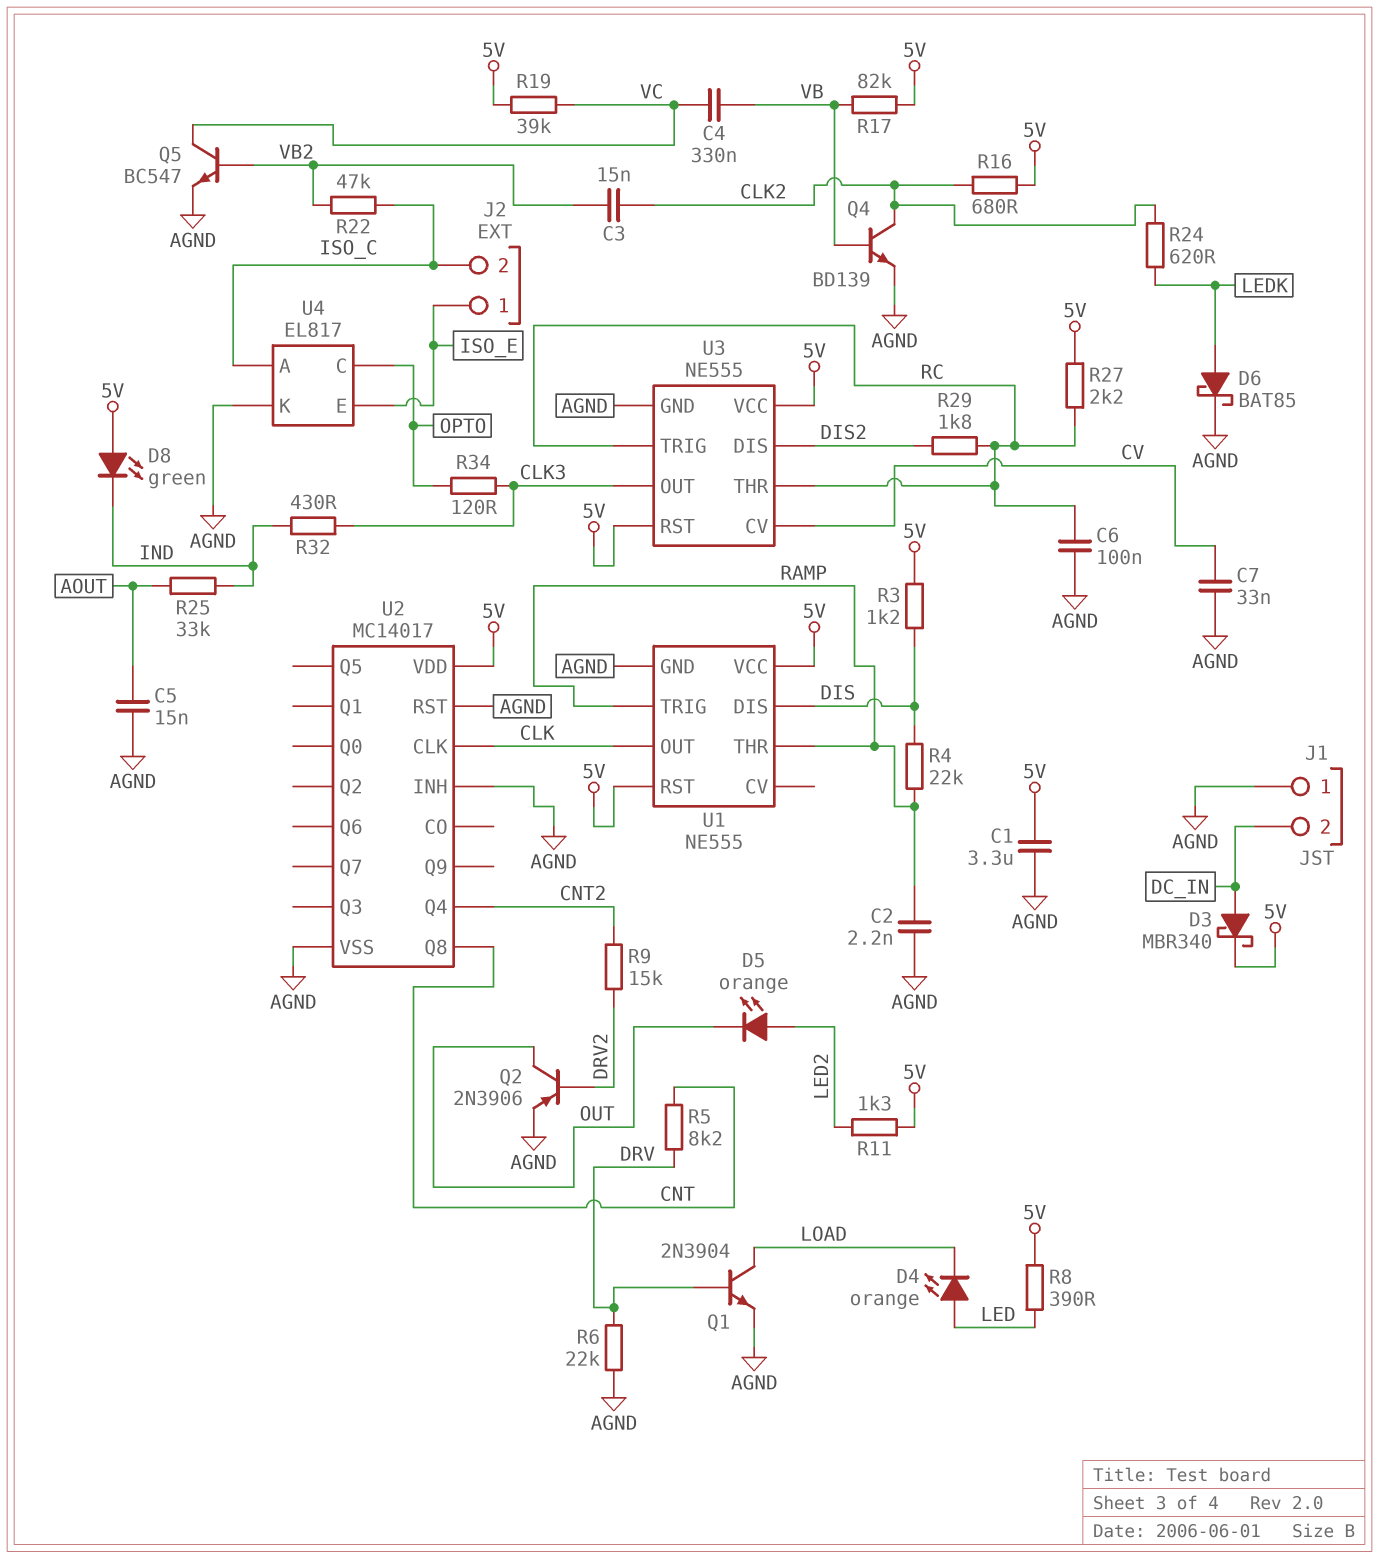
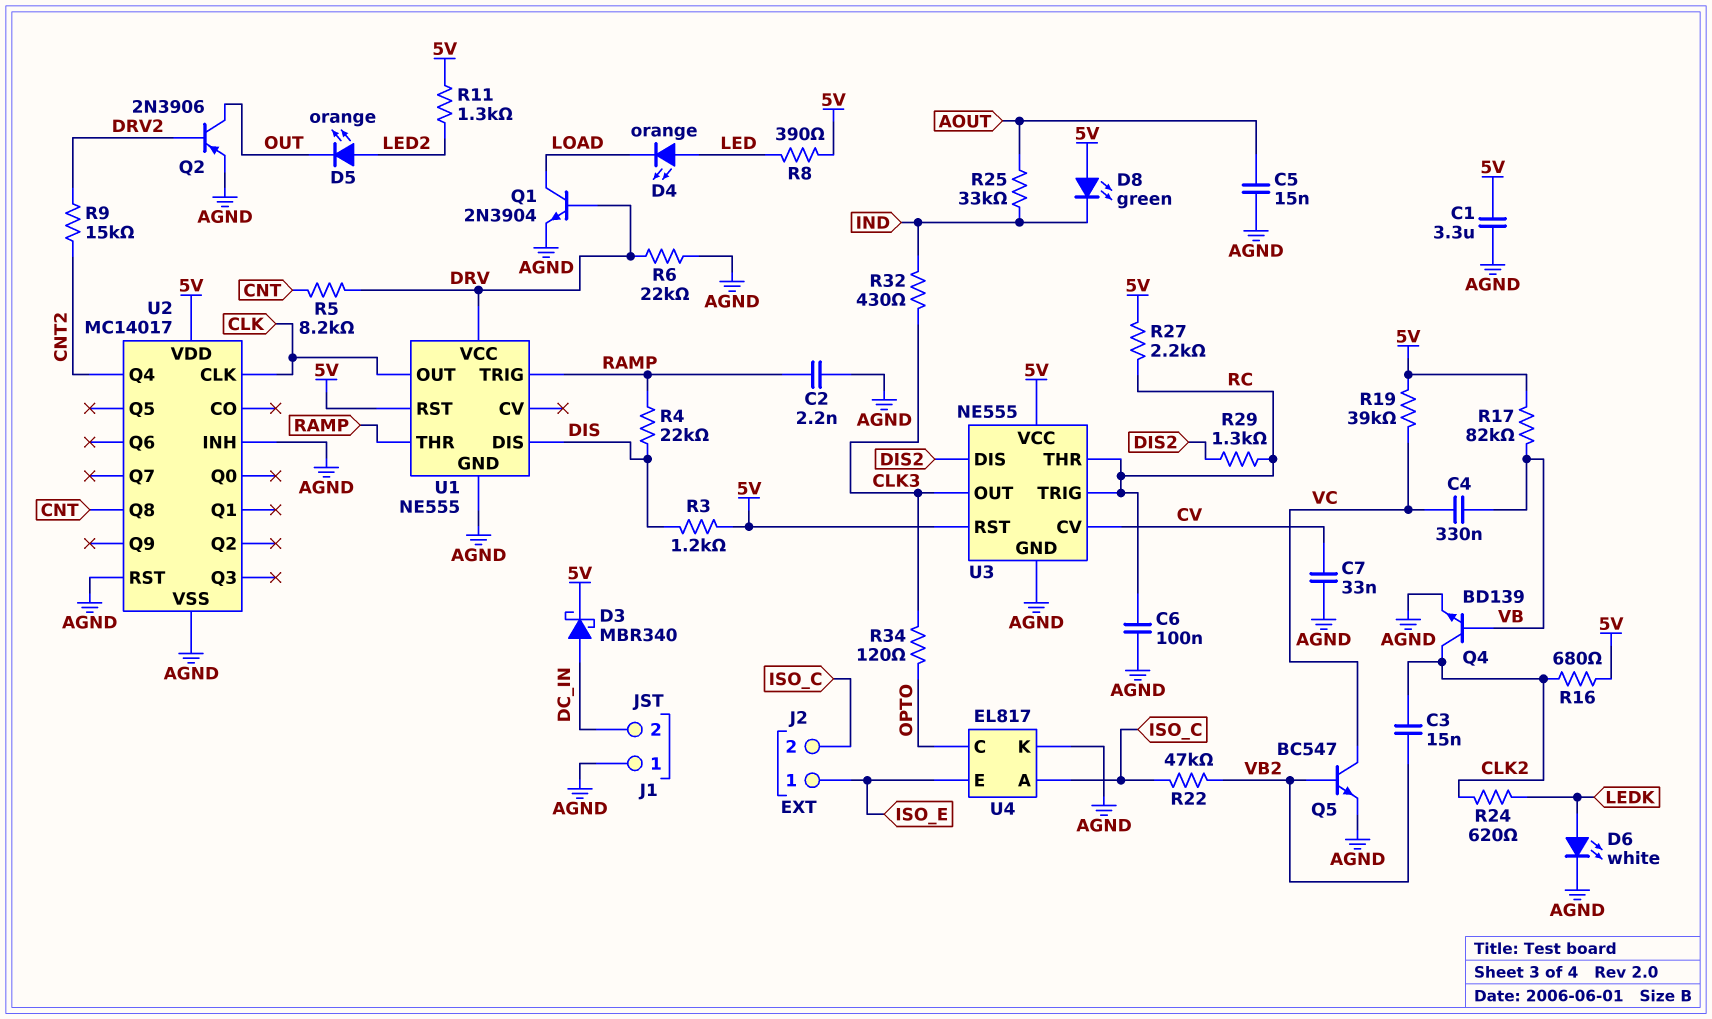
D6: schottky BAT85 (A LEDK, K AGND) -> LED white (A LEDK, K AGND)
R29: 1.8k (DIS2, RC) -> 1.3k (DIS2, RC)
U1 pin VCC: 5V -> DRV

